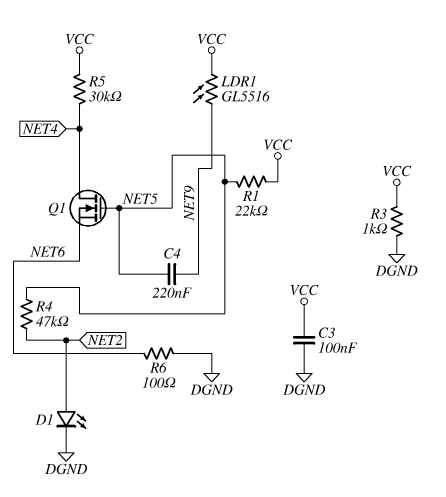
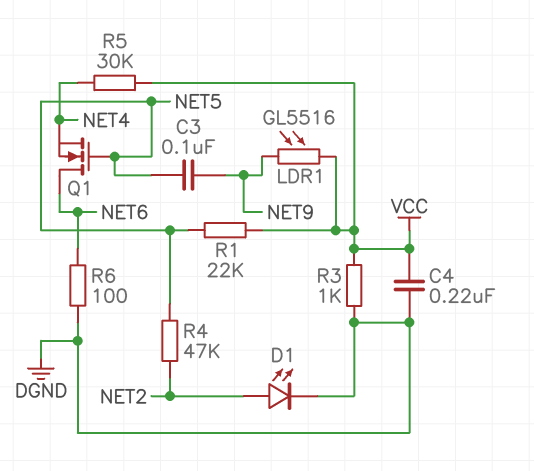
C3: 100nF (DGND, VCC) -> 100nF (NET5, NET9)
C4: 220nF (NET5, NET9) -> 220nF (DGND, VCC)
Q1: NMOS (G NET5, D NET4, S NET6) -> NMOS (G NET5, D NET6, S NET4)

